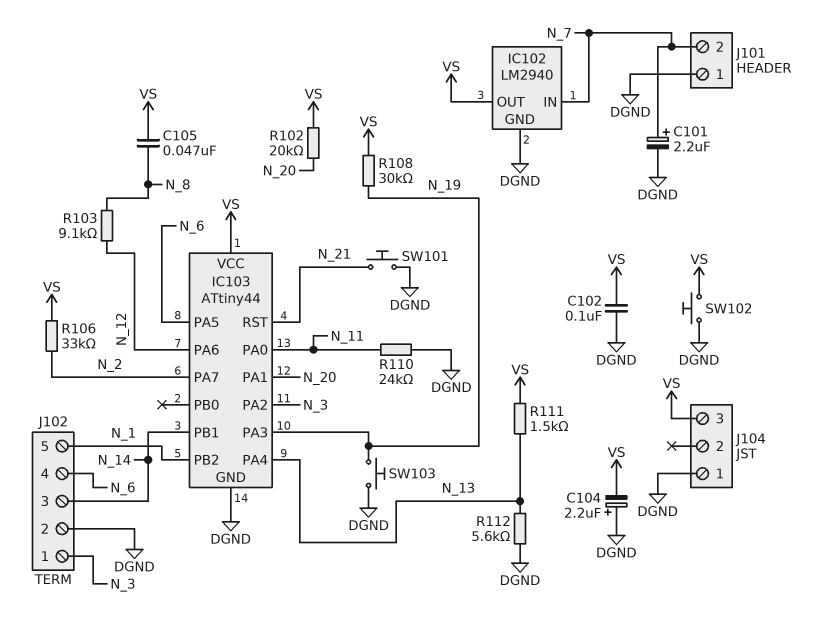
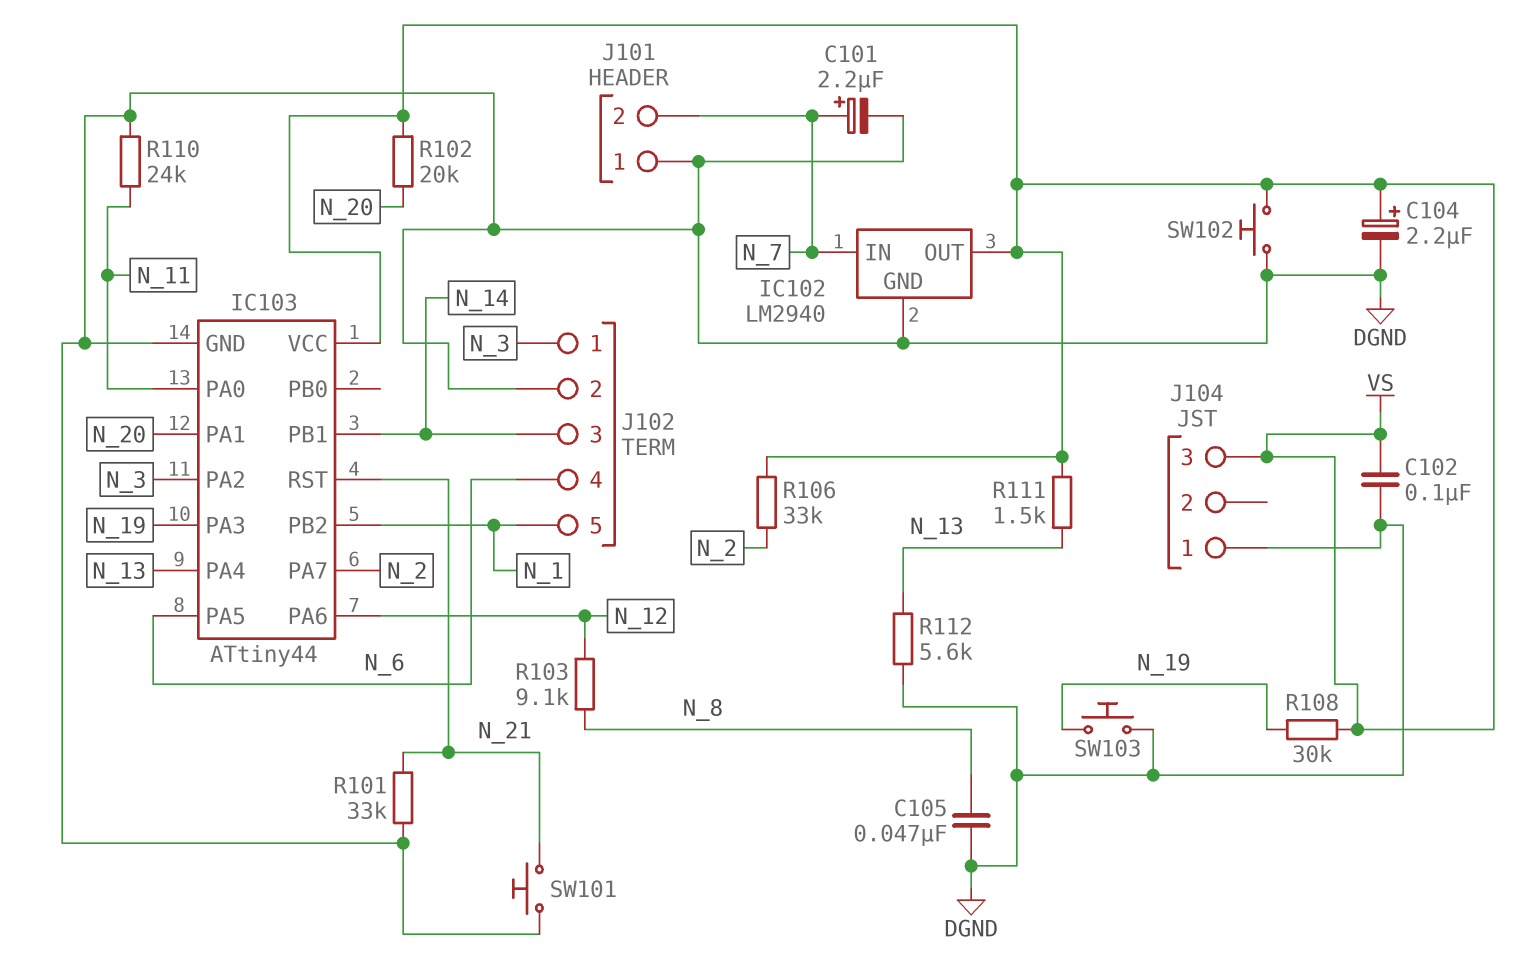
C104: 2.2uF (plus DGND, minus VS) -> 2.2uF (plus VS, minus DGND)
C105: 47nF (N_8, VS) -> 47nF (DGND, N_8)
R101: none -> 33k (DGND, N_21)

